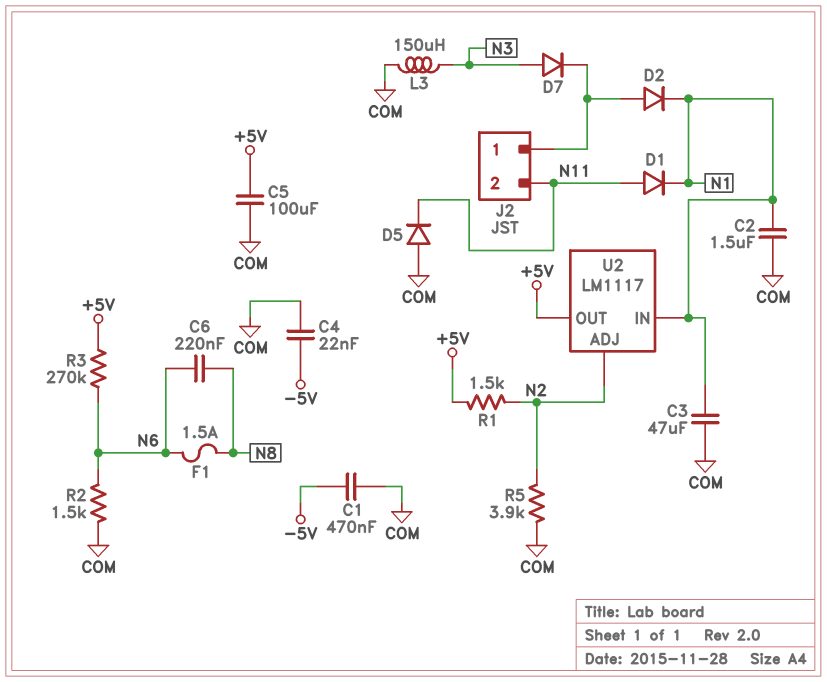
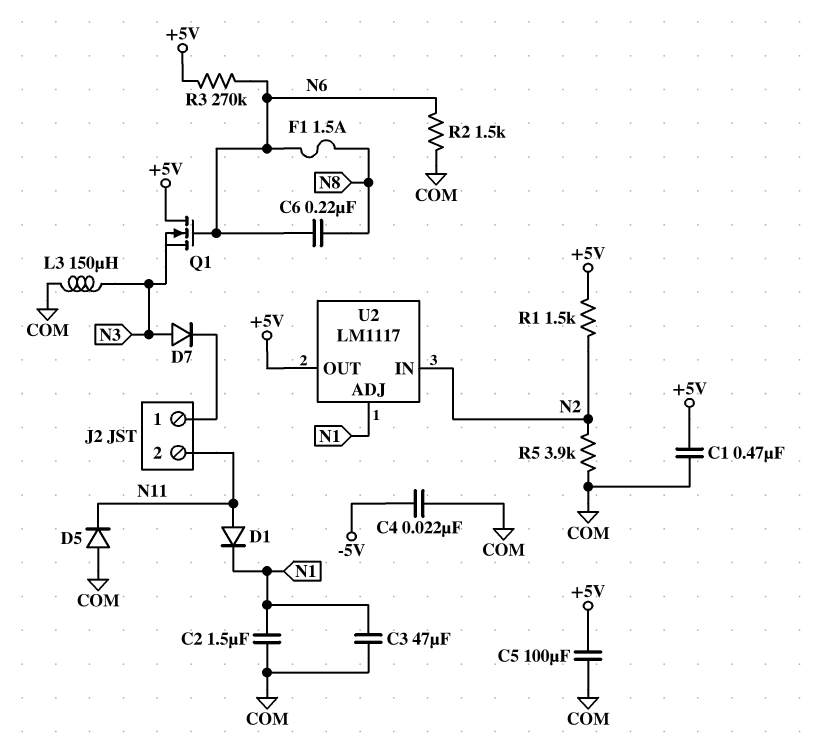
C1: 470nF (-5V, COM) -> 470nF (+5V, COM)
D2: diode (A J2/1, K N1) -> none
Q1: none -> NMOS (G N6, D +5V, S N3)
U2 pin ADJ: N2 -> N1
U2 pin IN: N1 -> N2

